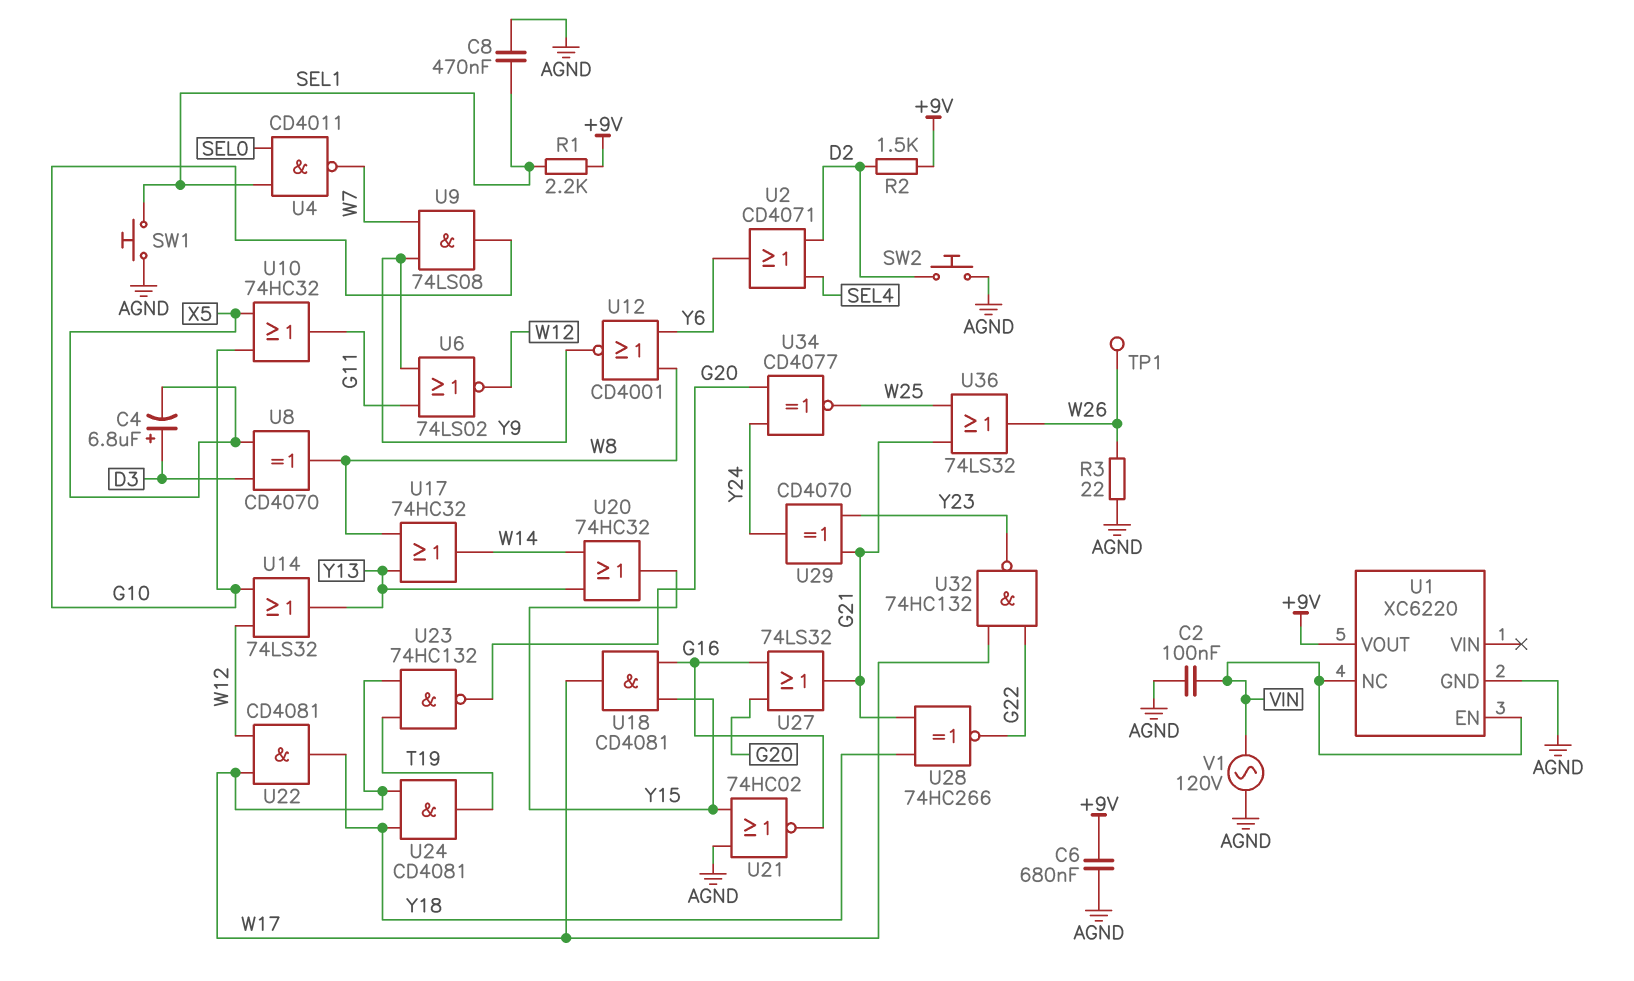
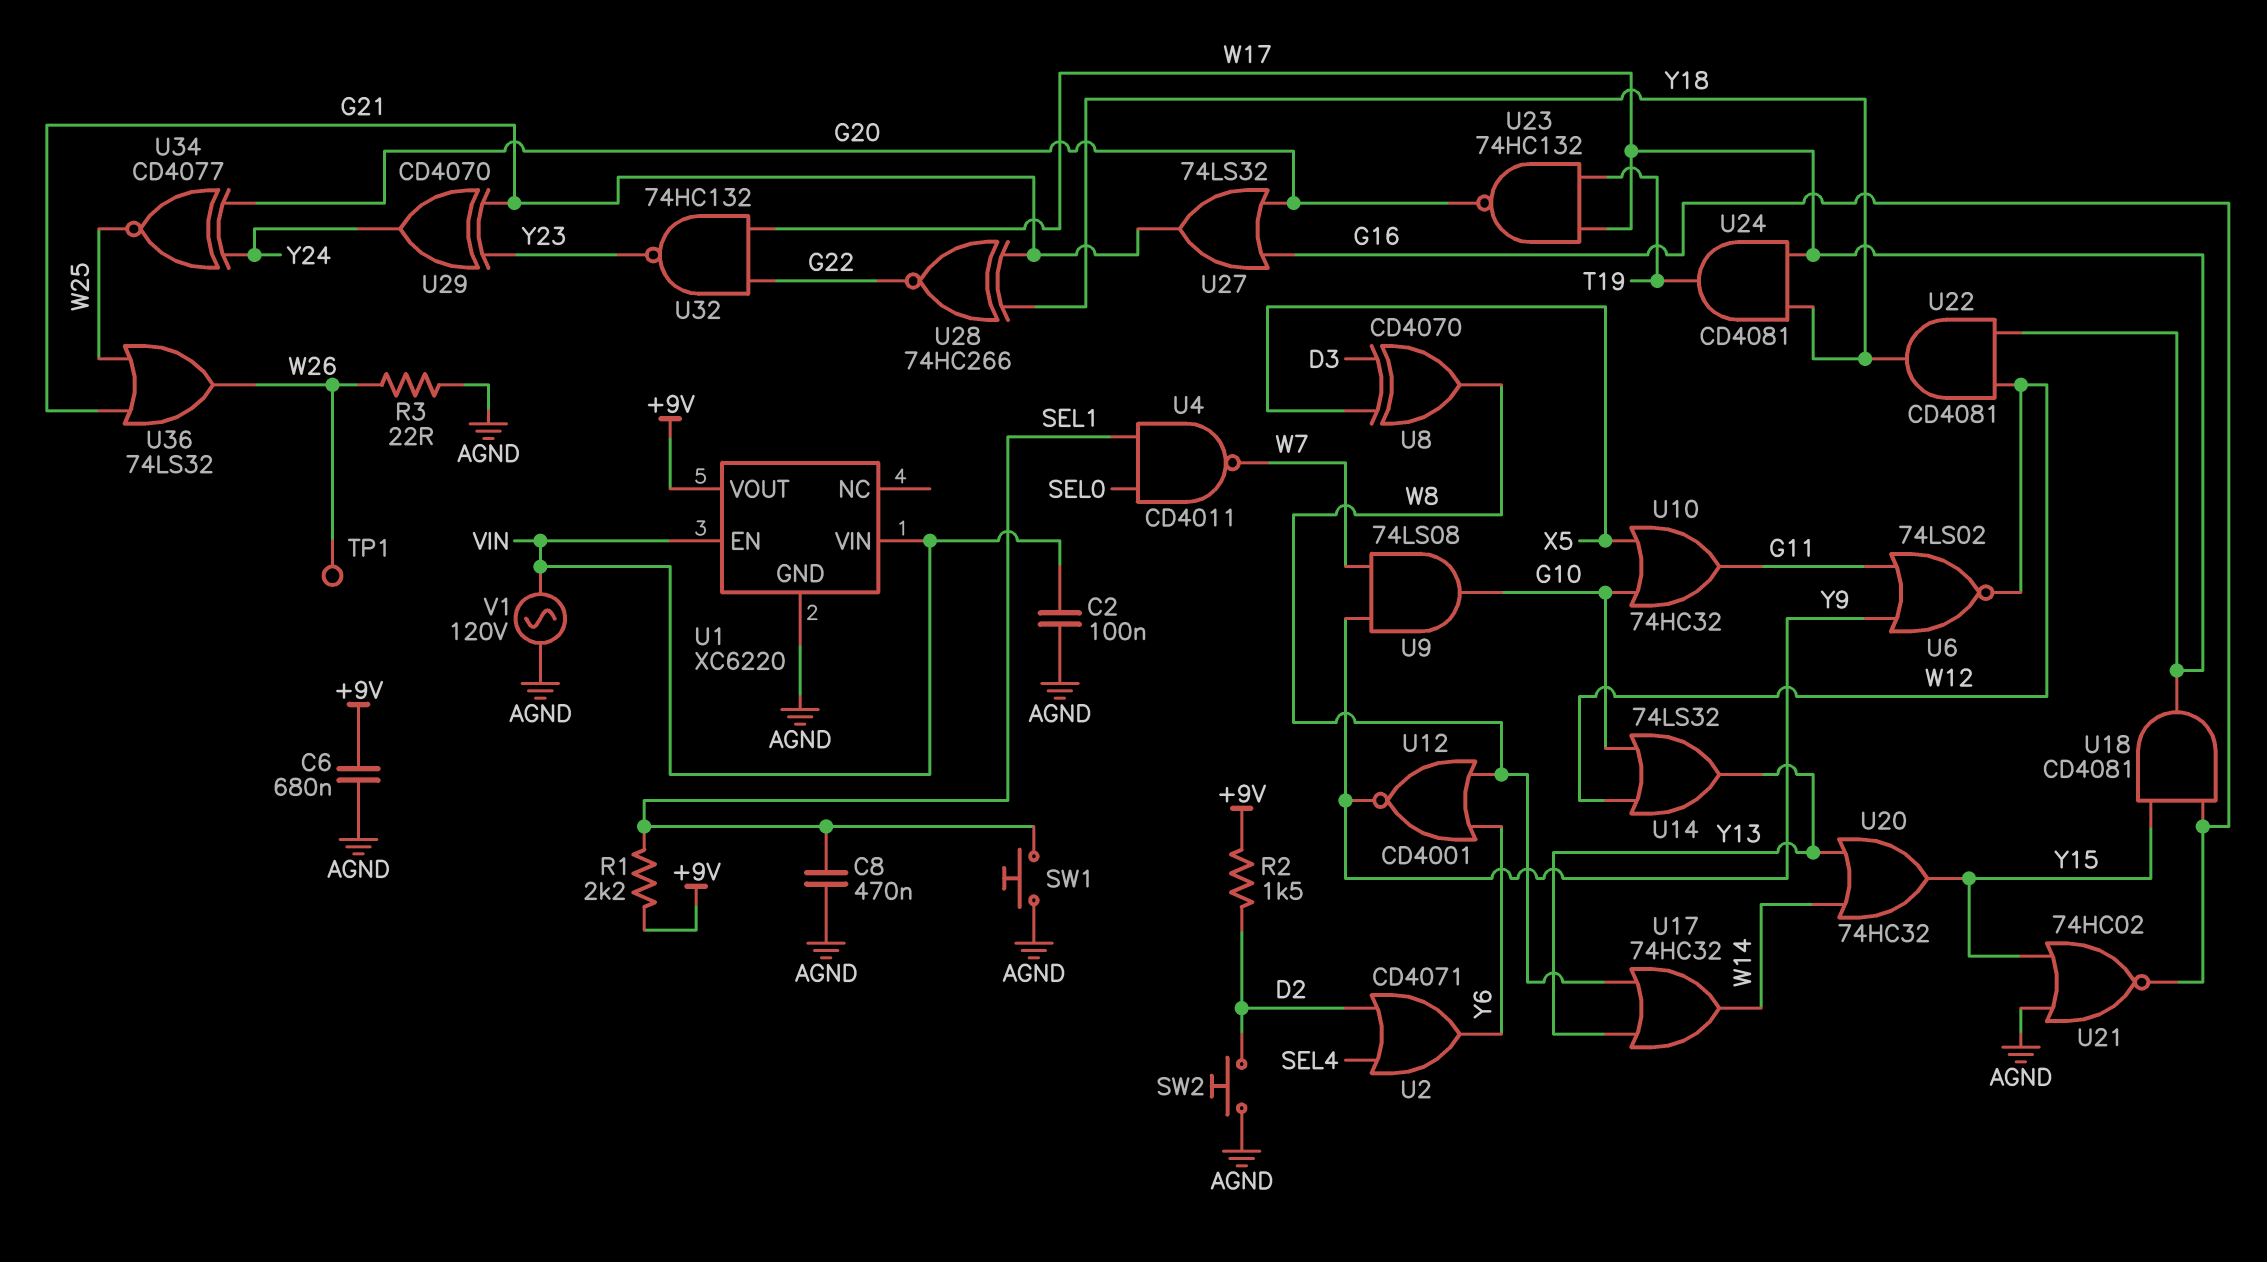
C4: 6.8uF (plus D3, minus X5) -> none
U1 pin NC: VIN -> none
U1 pin VIN: none -> VIN

